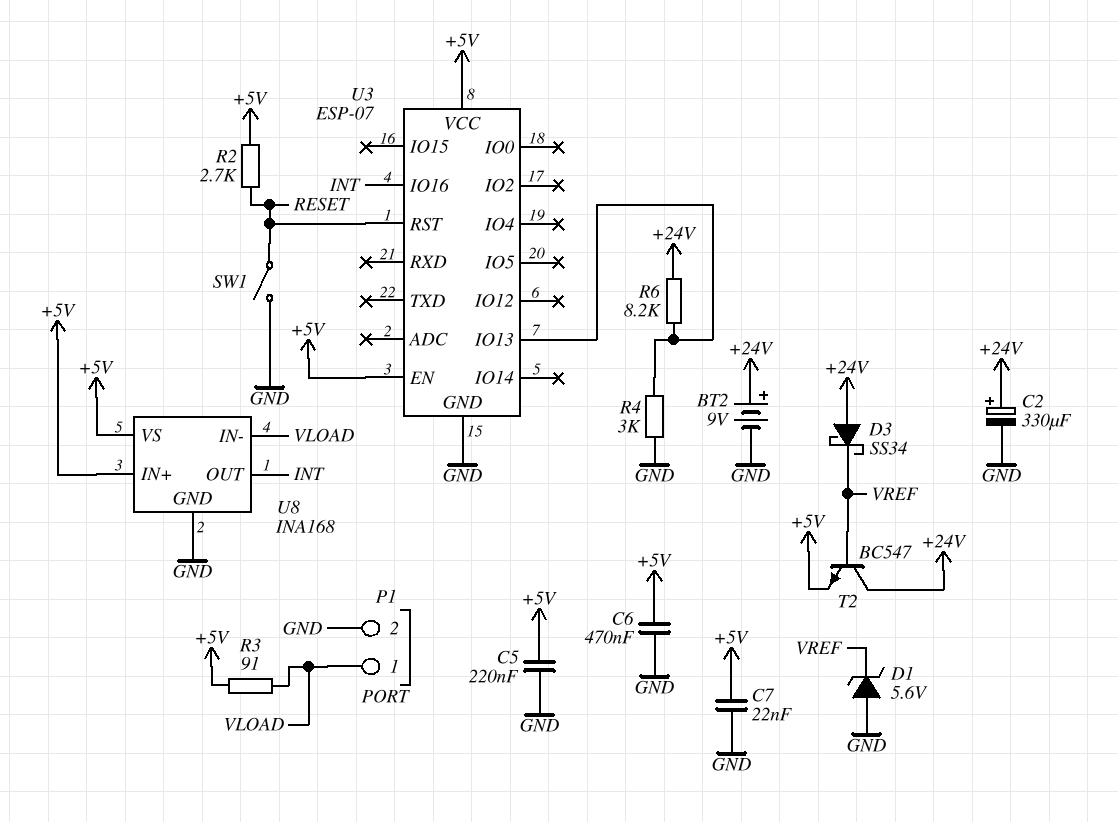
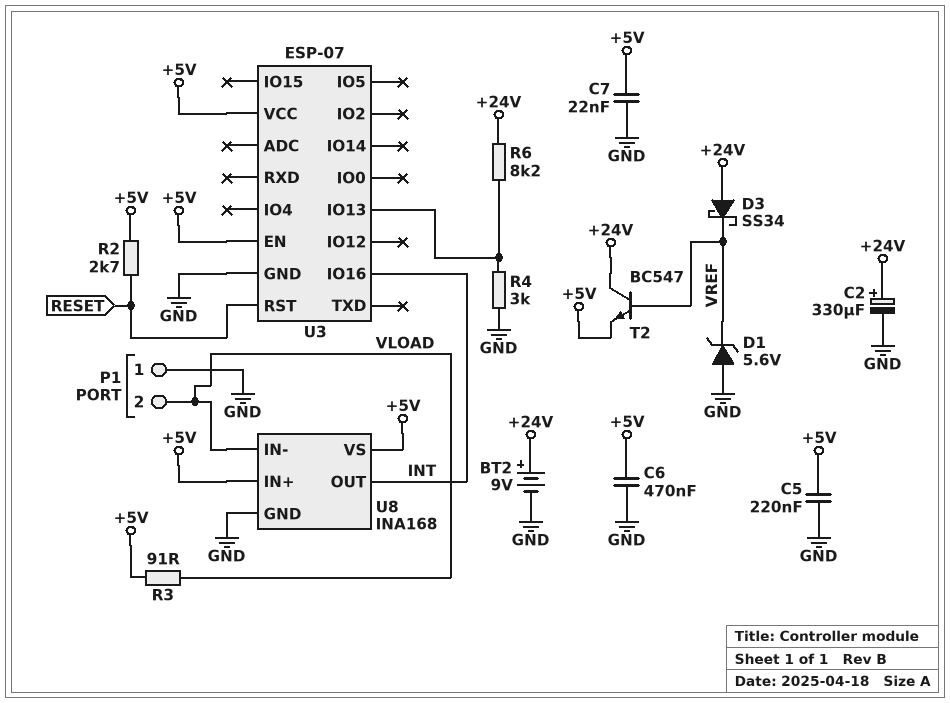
P1 pin 1: VLOAD -> GND
P1 pin 2: GND -> VLOAD
SW1: switch (GND, RESET) -> none

